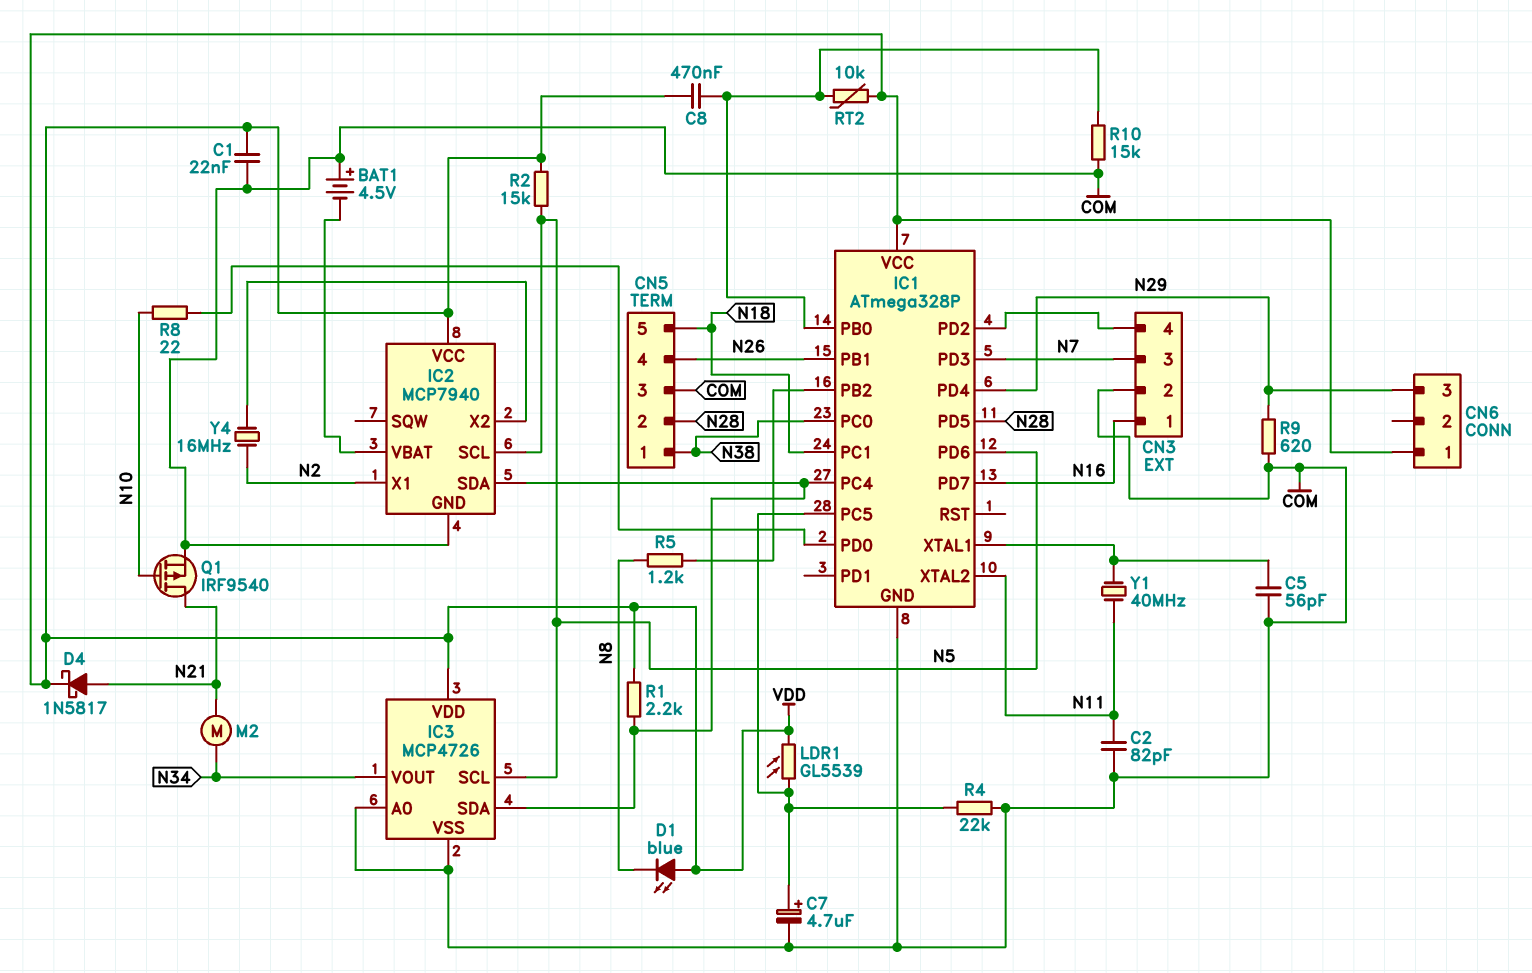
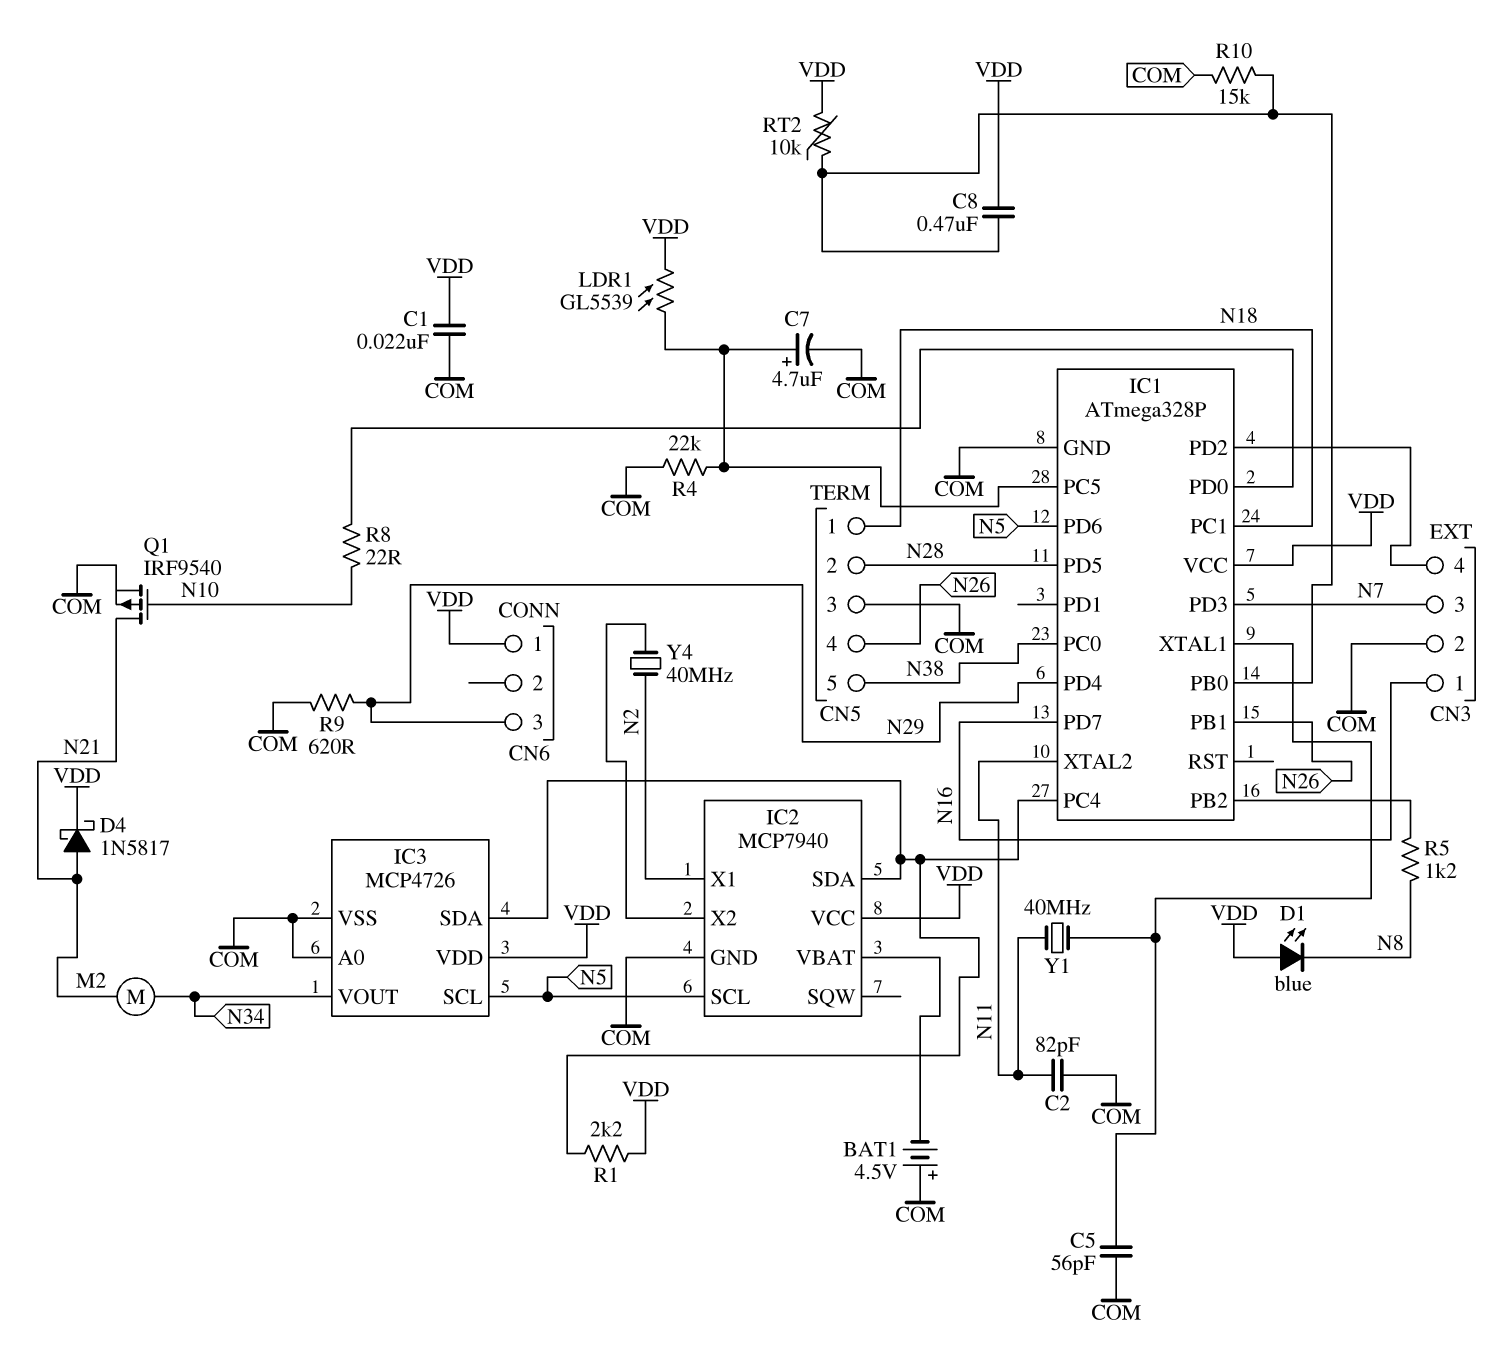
CN5 pin 1: N38 -> N18
CN5 pin 5: N18 -> N38
R2: 15k (N5, VDD) -> none
Y4: 16MHz (IC2/X2, N2) -> 40MHz (IC2/X2, N2)

